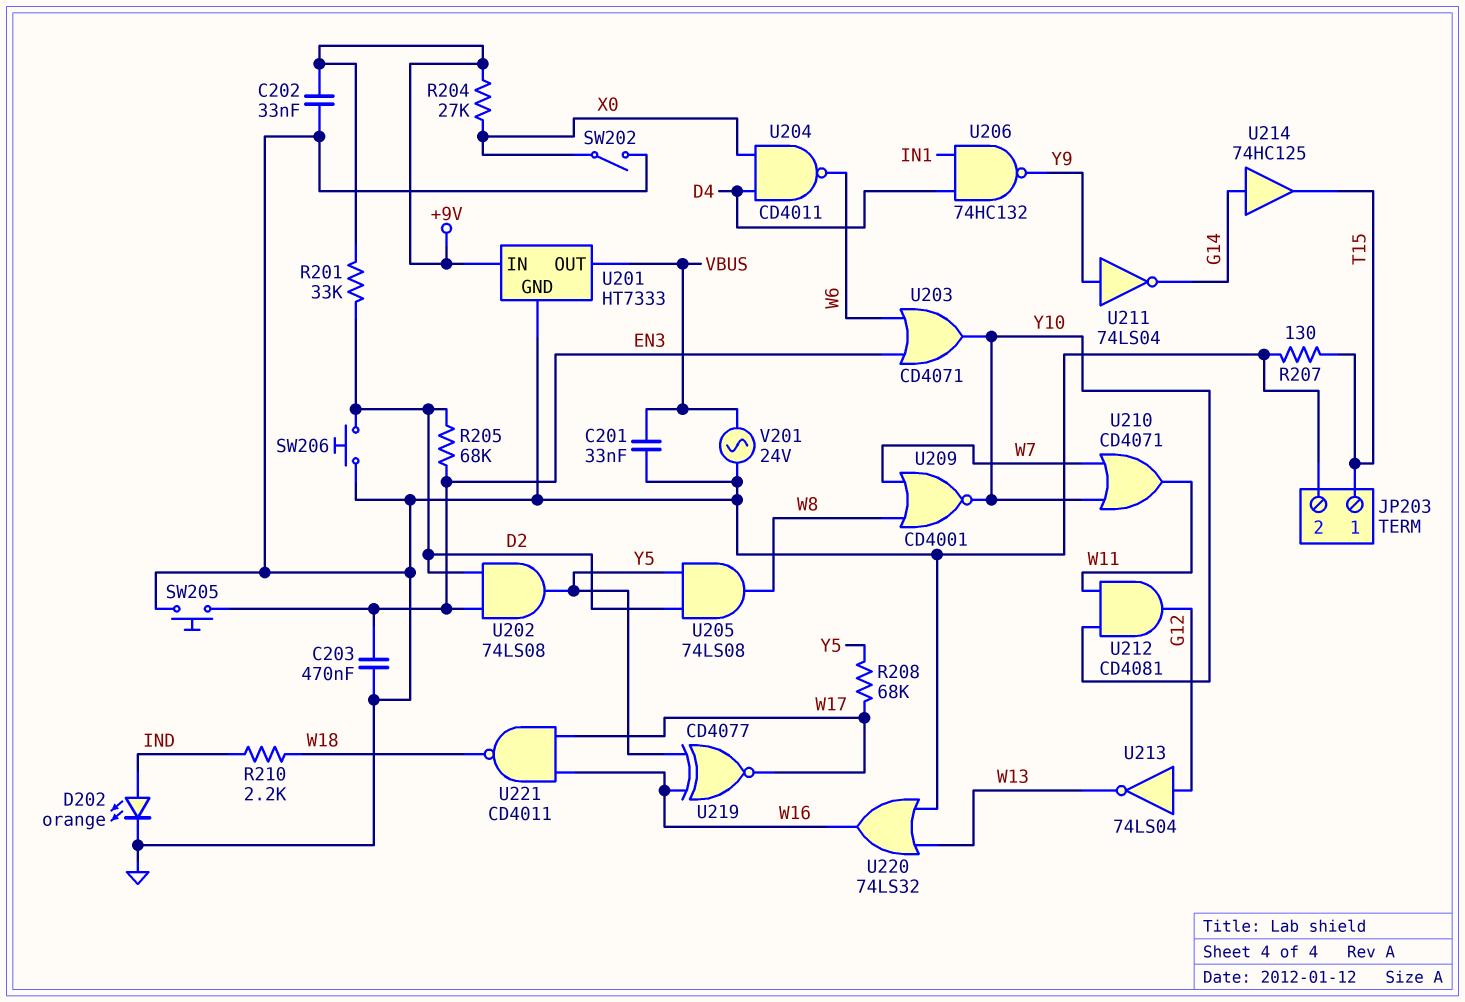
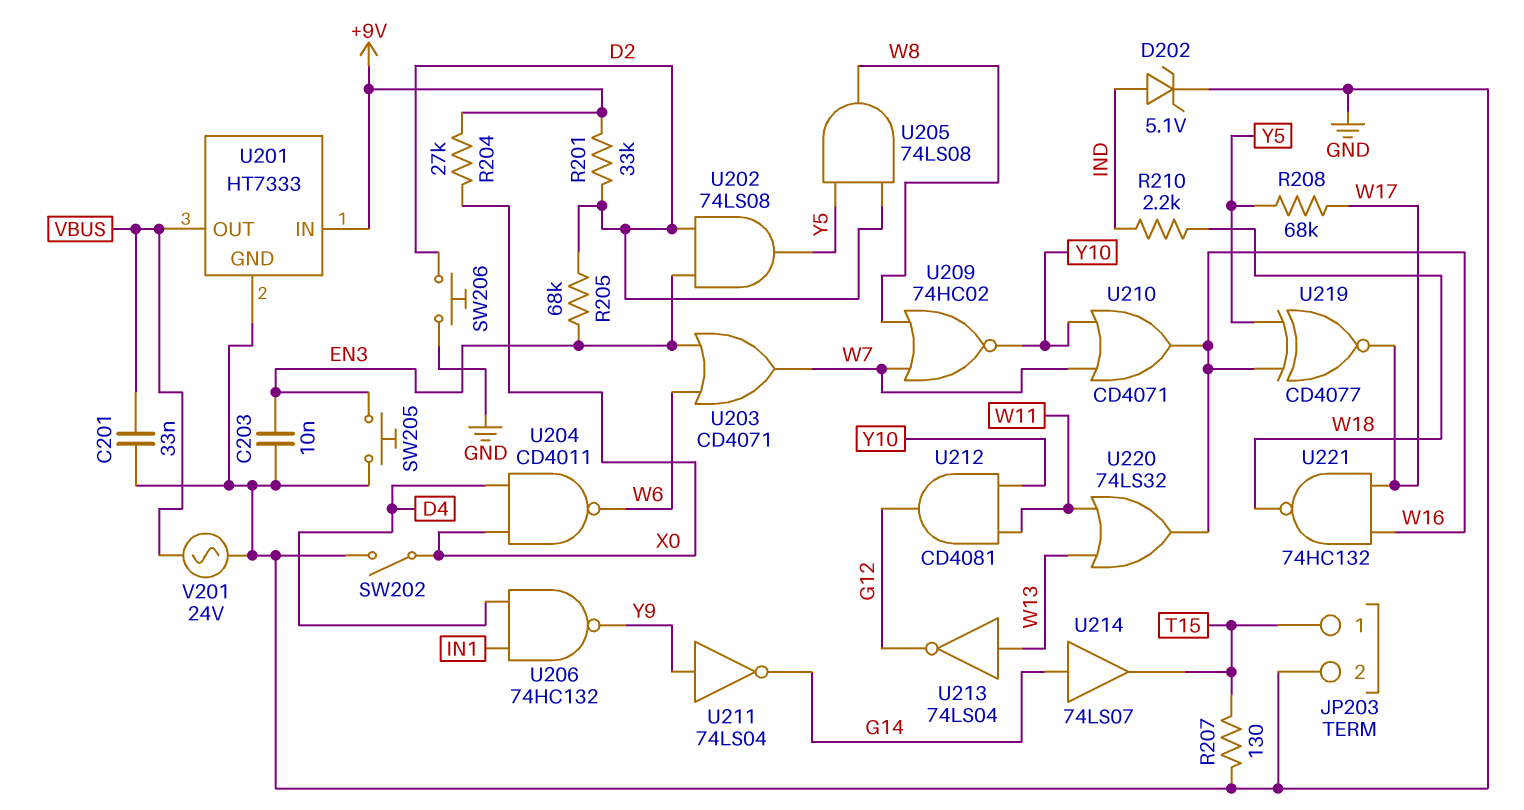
C202: 33nF (+9V, GND) -> none
C203: 470nF (EN3, GND) -> 10nF (EN3, GND)
D202: LED orange (A IND, K GND) -> zener 5.1V (A IND, K GND)
U203: OR CD4071 (in EN3, in W6, out Y10) -> OR CD4071 (in EN3, in W6, out W7)
U209: NOR CD4001 (in W7, in W8, out Y10) -> NOR 74HC02 (in W7, in W8, out Y10)
U210: OR CD4071 (in W7, in Y10, out W11) -> OR CD4071 (in W7, in Y10, out W16)
U213: NOT 74LS04 (in G12, out W13) -> NOT 74LS04 (in W13, out G12)
U214: buffer 74HC125 (in G14, out T15) -> buffer 74LS07 (in G14, out T15)
U220: OR 74LS32 (in GND, in W13, out W16) -> OR 74LS32 (in W11, in W13, out W16)
U221: NAND CD4011 (in W16, in W17, out W18) -> NAND 74HC132 (in W16, in W17, out W18)

